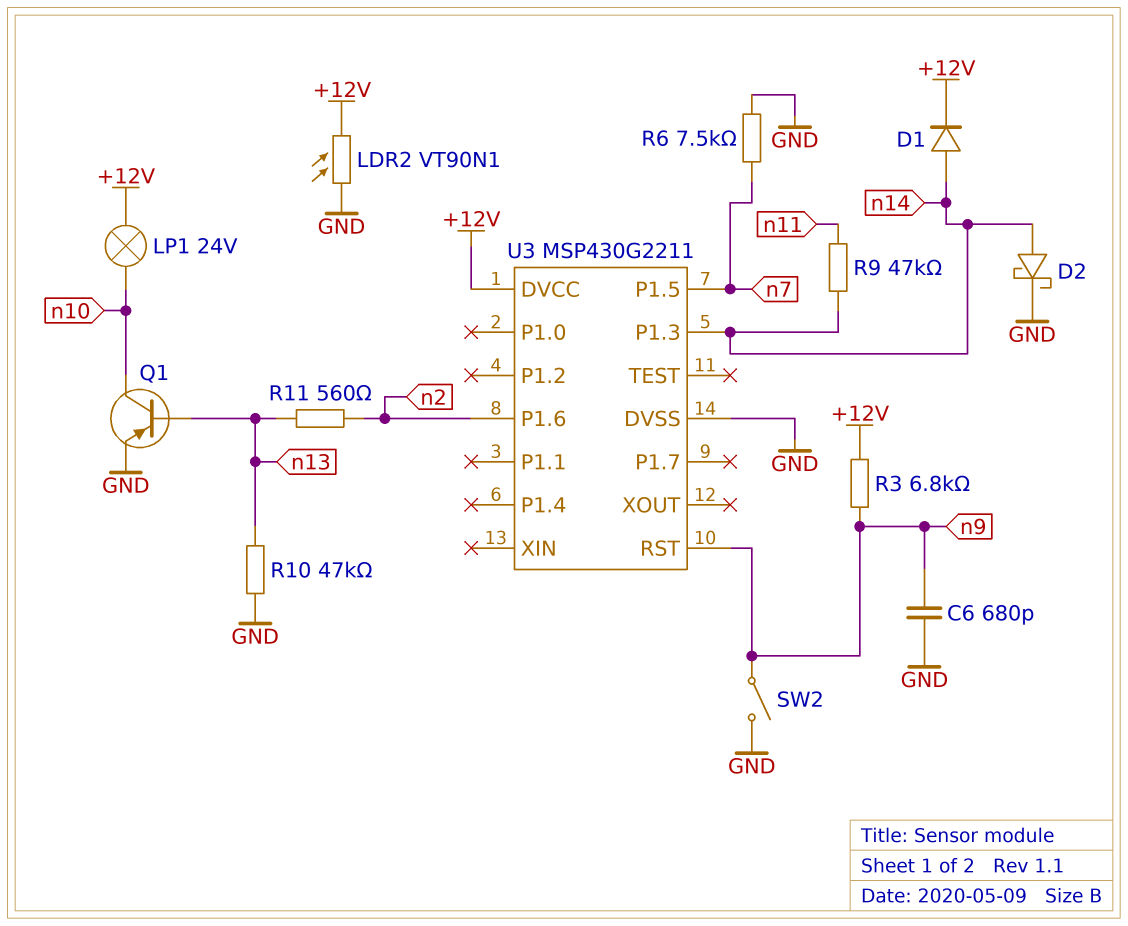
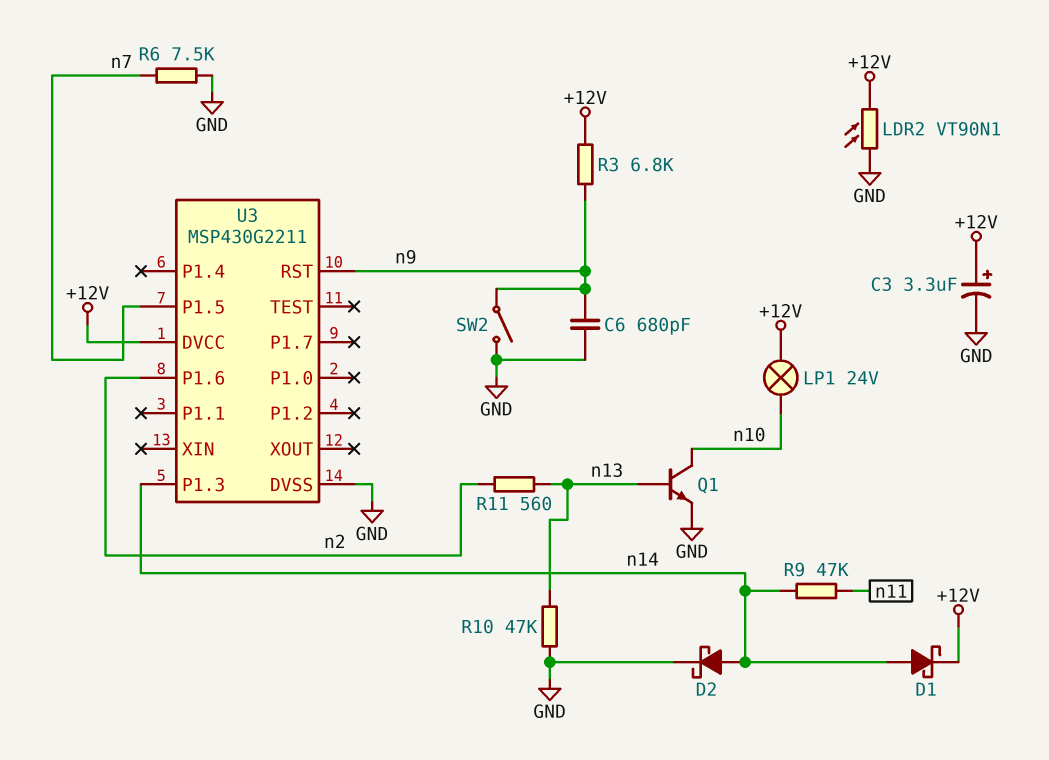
C3: none -> 3.3uF (plus +12V, minus GND)
D1: diode (A n14, K +12V) -> schottky (A n14, K +12V)
Q1: PNP (B n13, C n10, E GND) -> NPN (B n13, C n10, E GND)

